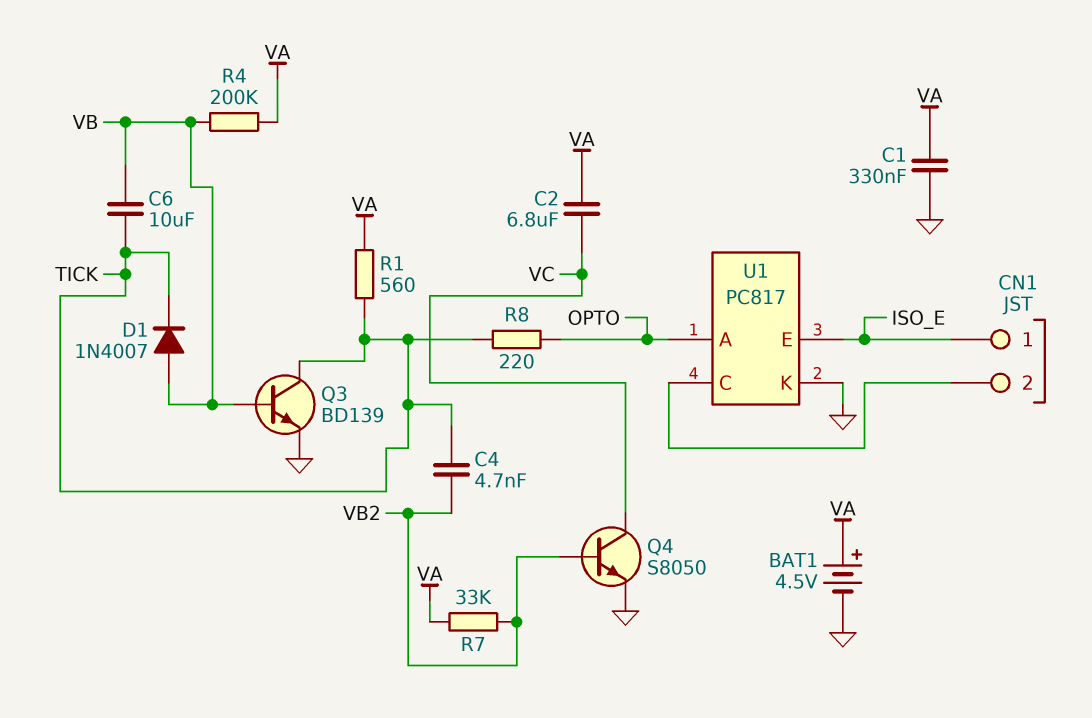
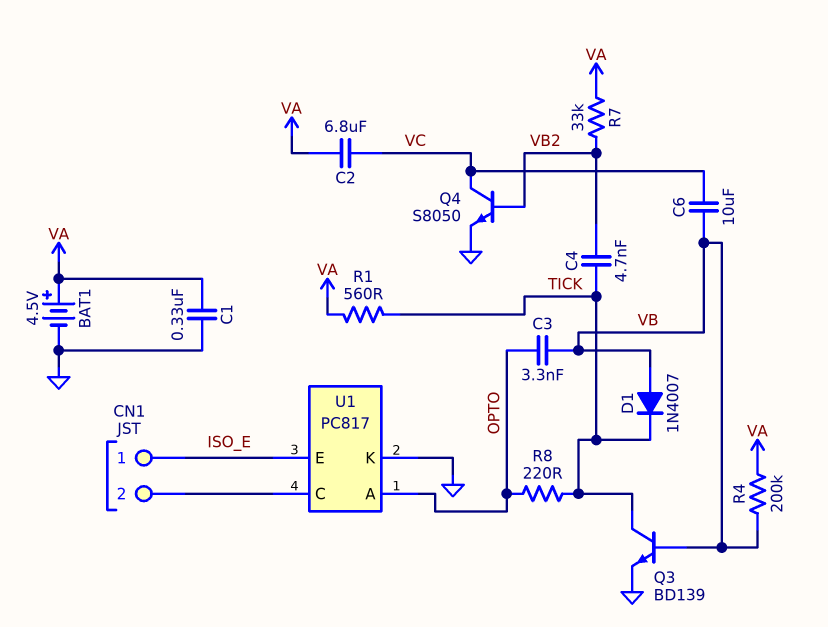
C3: none -> 3.3nF (OPTO, VB)
C6: 10uF (TICK, VB) -> 10uF (VB, VC)

